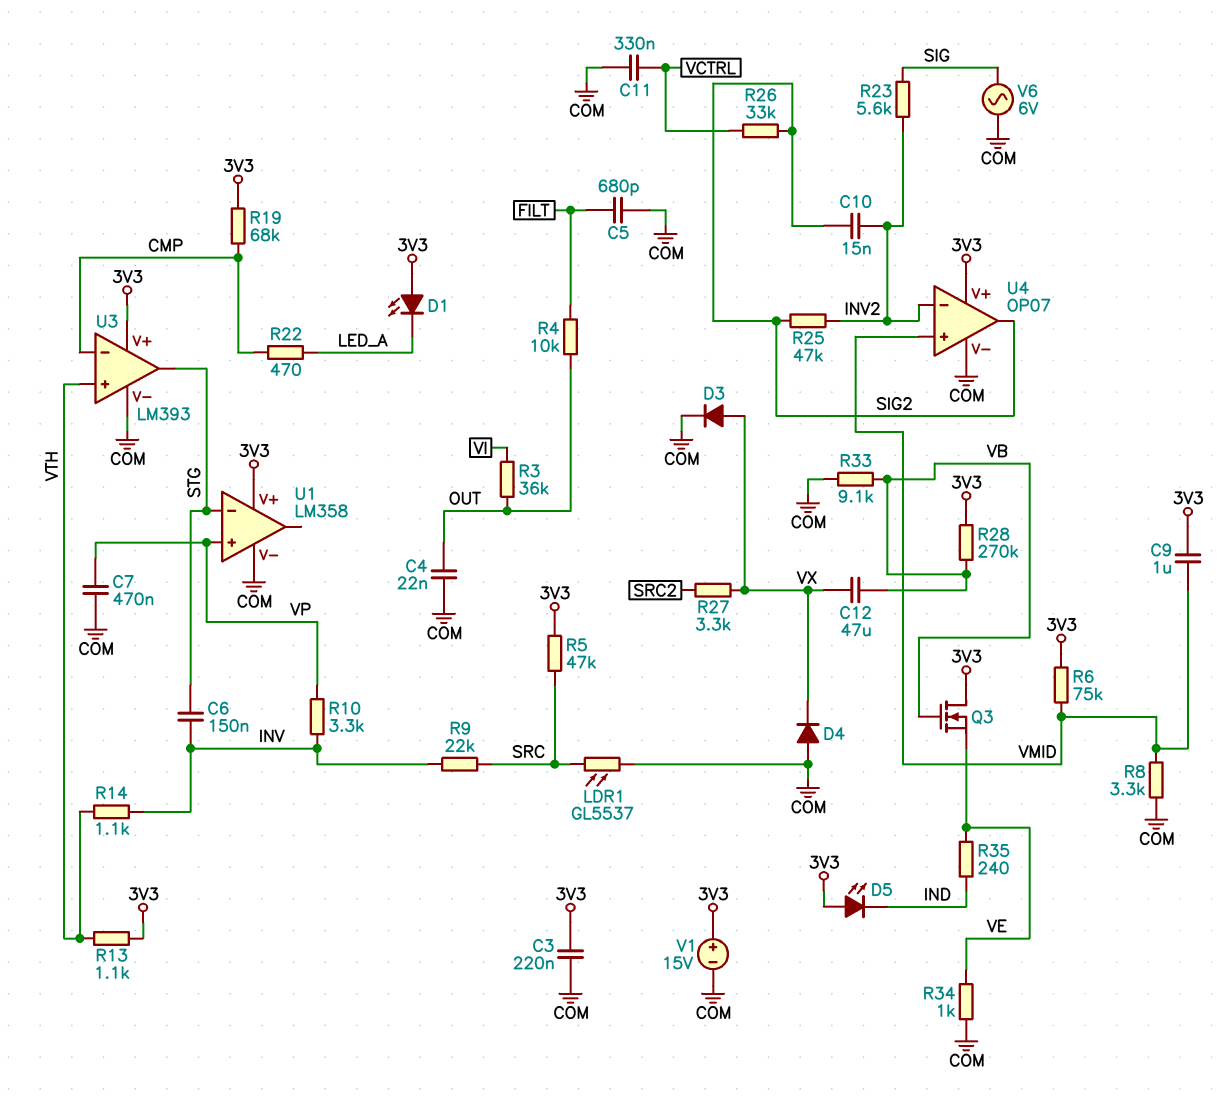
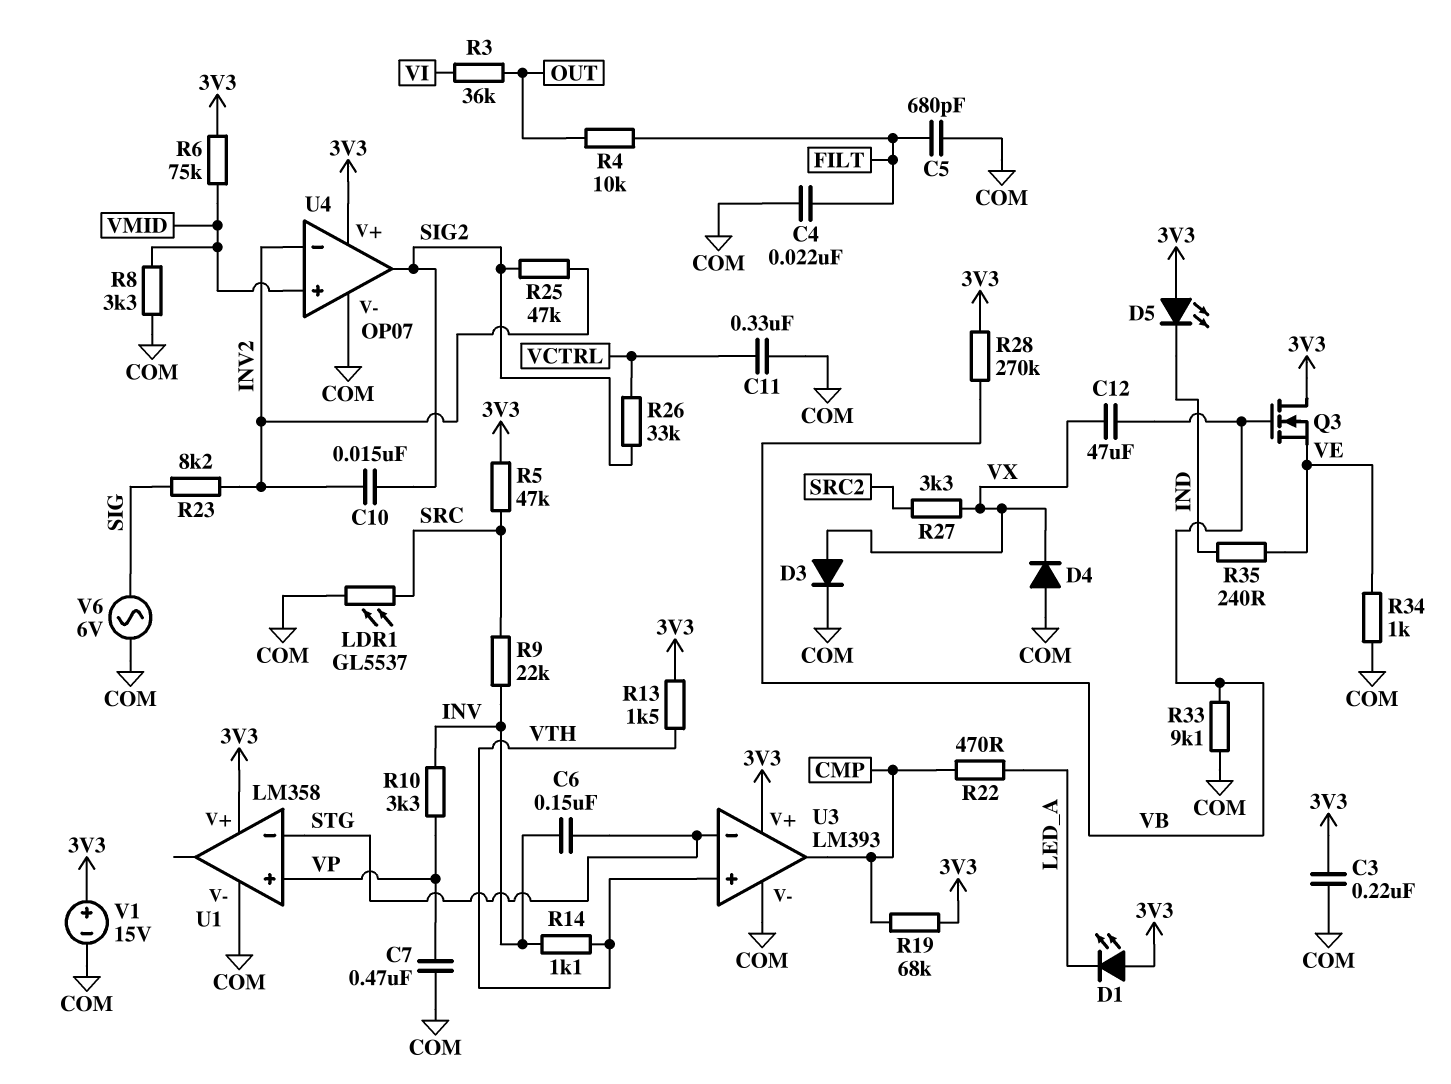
C4: 22nF (COM, OUT) -> 22nF (COM, FILT)
C9: 1uF (3V3, VMID) -> none
R13: 1.1k (3V3, VTH) -> 1.5k (3V3, VTH)
R23: 5.6k (INV2, SIG) -> 8.2k (INV2, SIG)
U3 pin in-: CMP -> STG
U3 pin out: STG -> CMP

